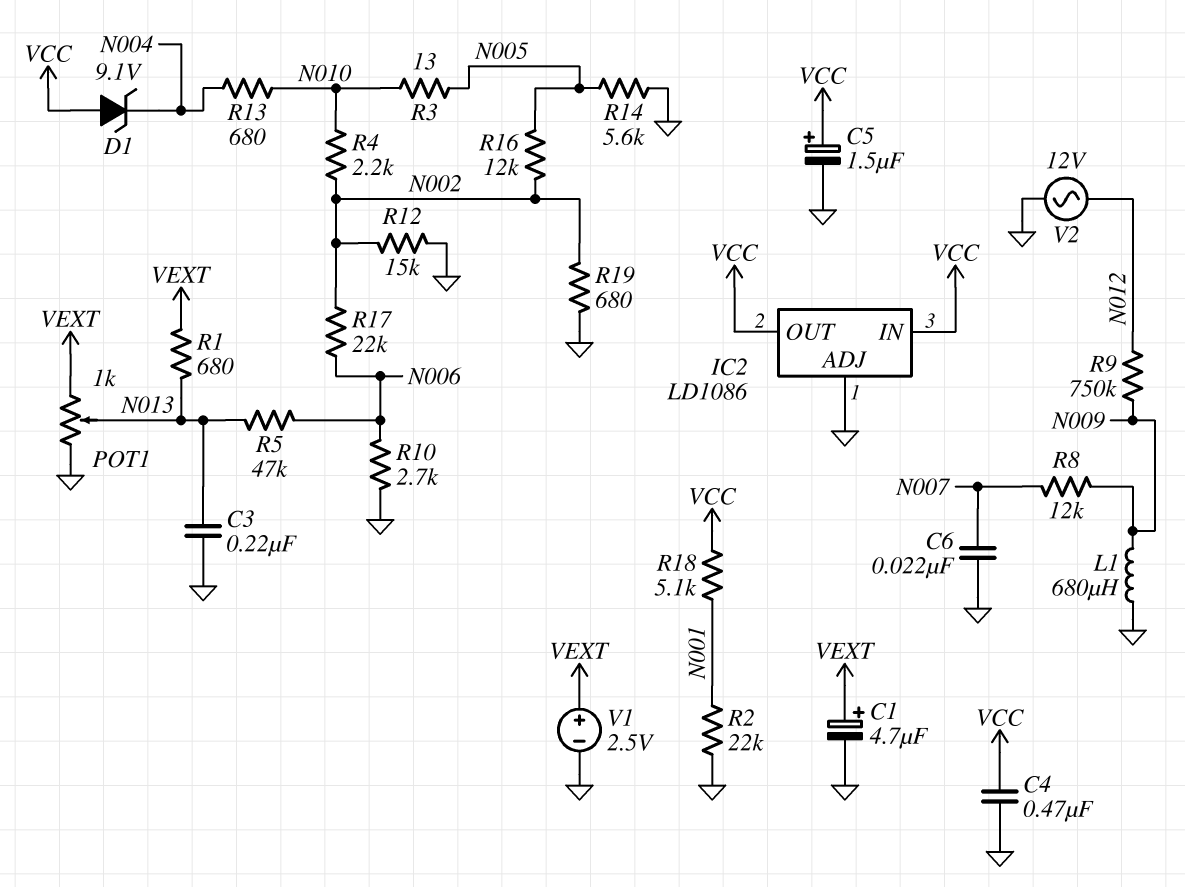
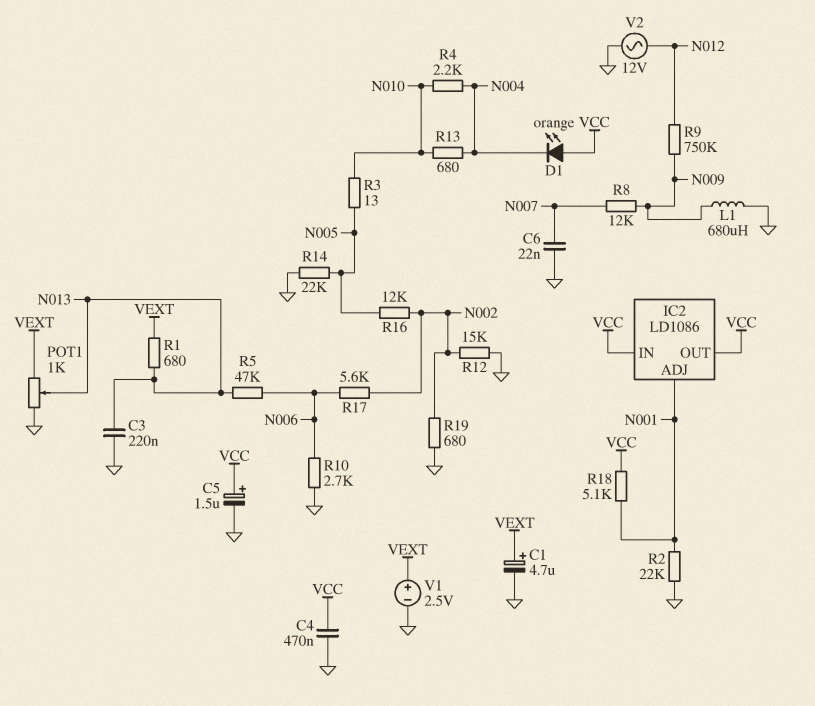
D1: zener 9.1V (A VCC, K N004) -> LED orange (A VCC, K N004)
IC2 pin ADJ: GND -> N001
R4: 2.2k (N002, N010) -> 2.2k (N004, N010)
R14: 5.6k (GND, N005) -> 22k (GND, N005)
R17: 22k (N002, N006) -> 5.6k (N002, N006)

